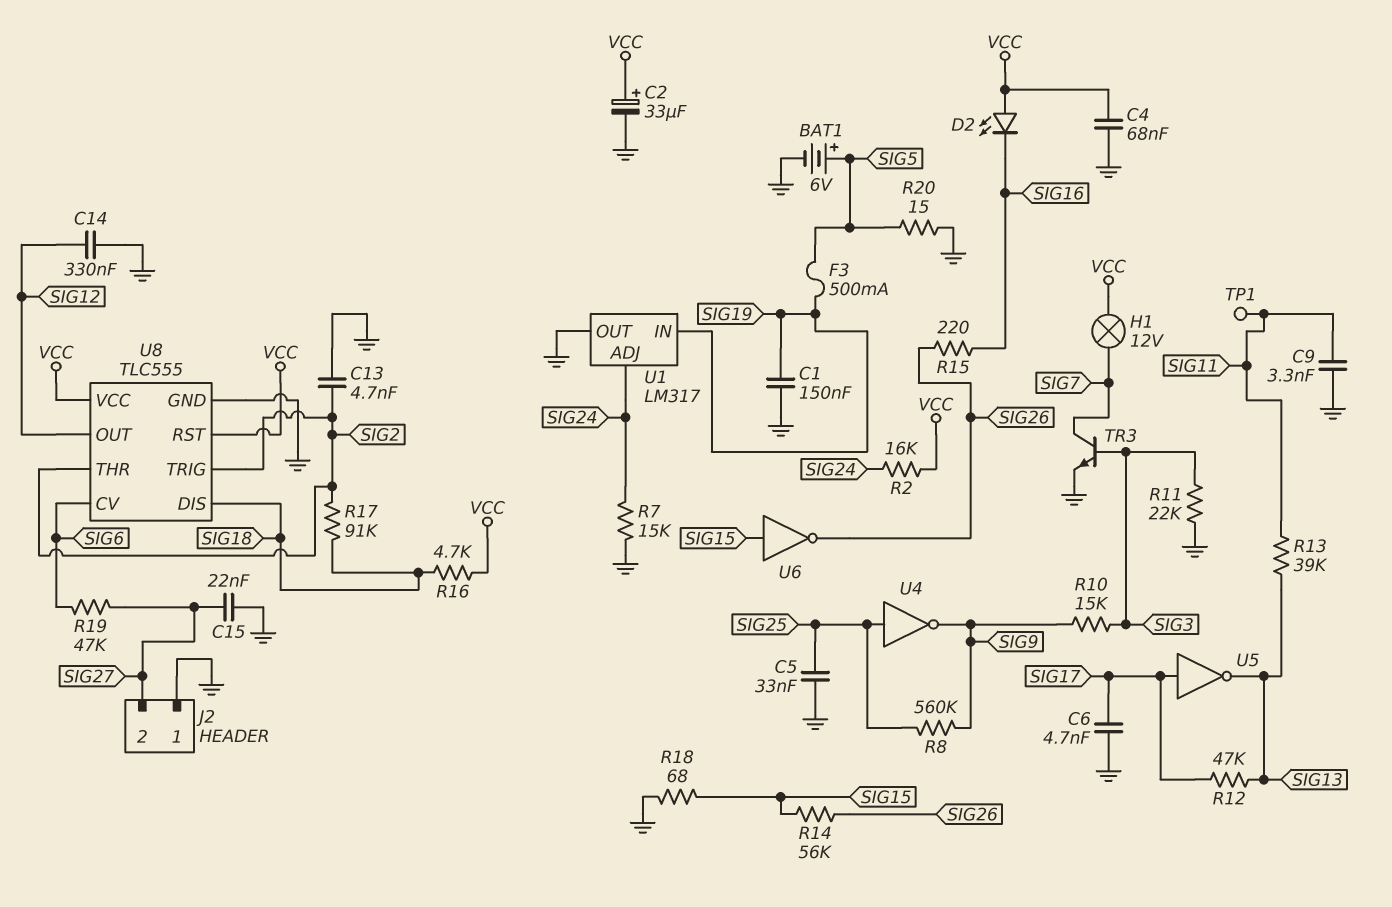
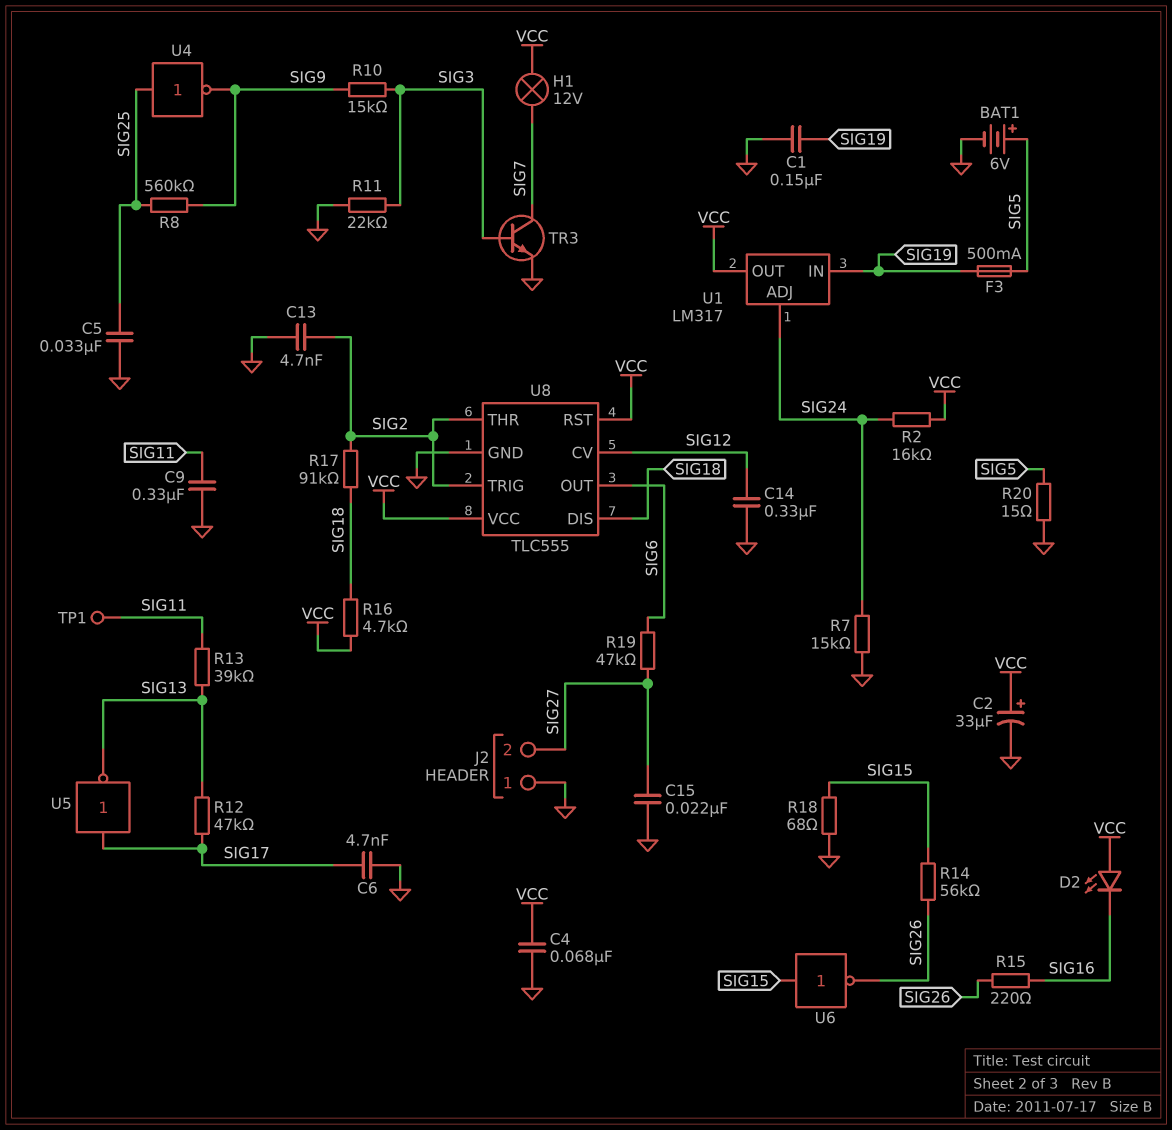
C9: 3.3nF (GND, SIG11) -> 330nF (GND, SIG11)
U1 pin OUT: GND -> VCC
U8 pin CV: SIG6 -> SIG12
U8 pin OUT: SIG12 -> SIG6

